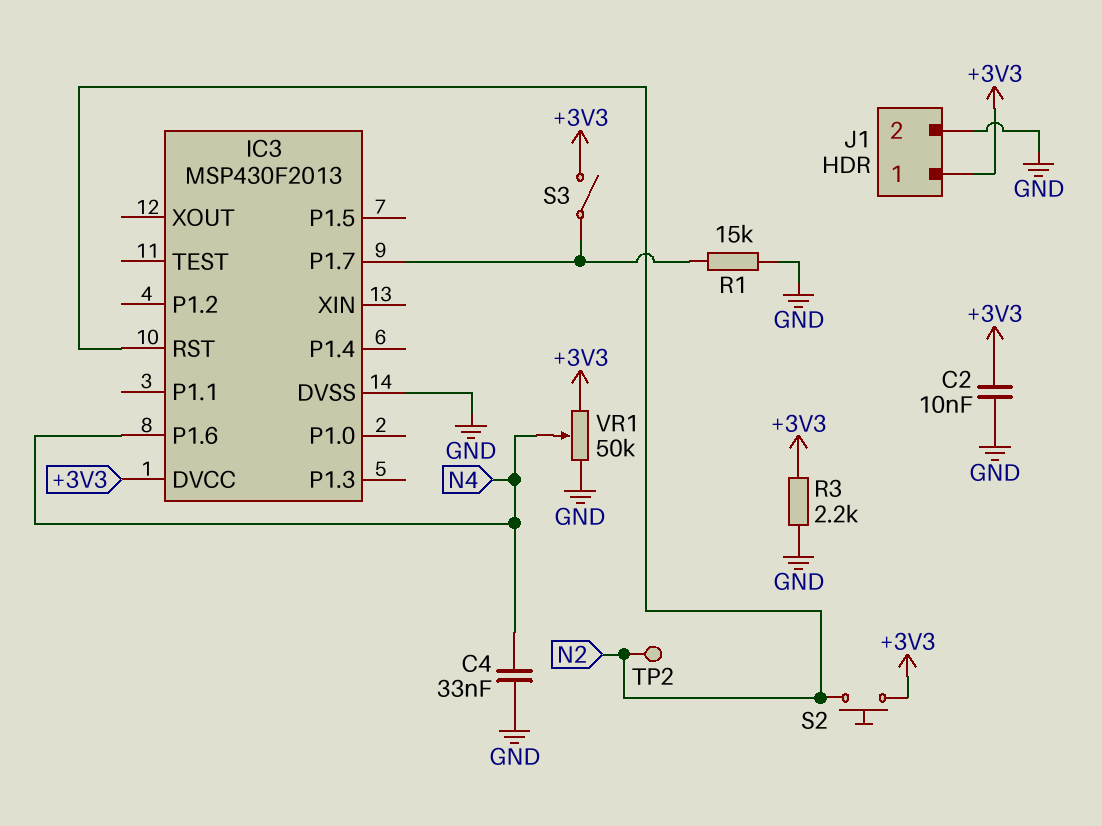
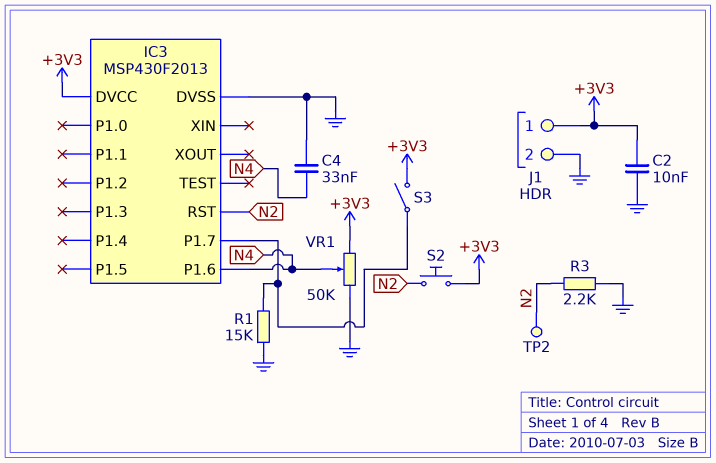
R3: 2.2k (+3V3, GND) -> 2.2k (GND, N2)

